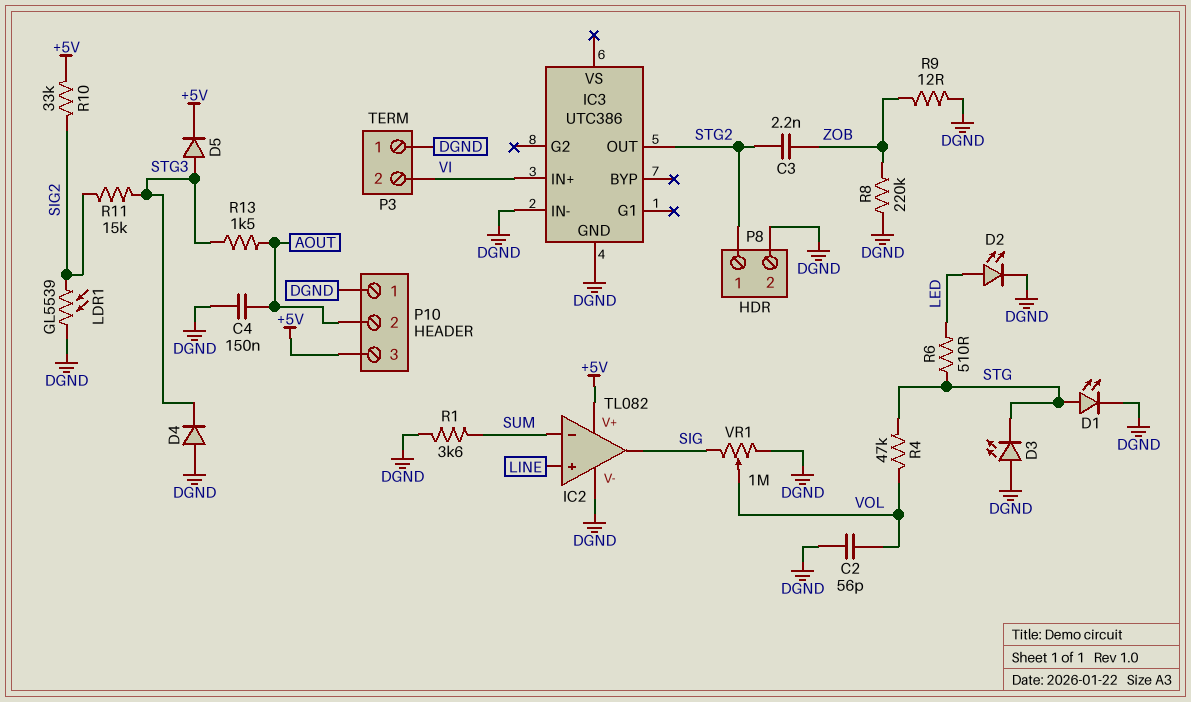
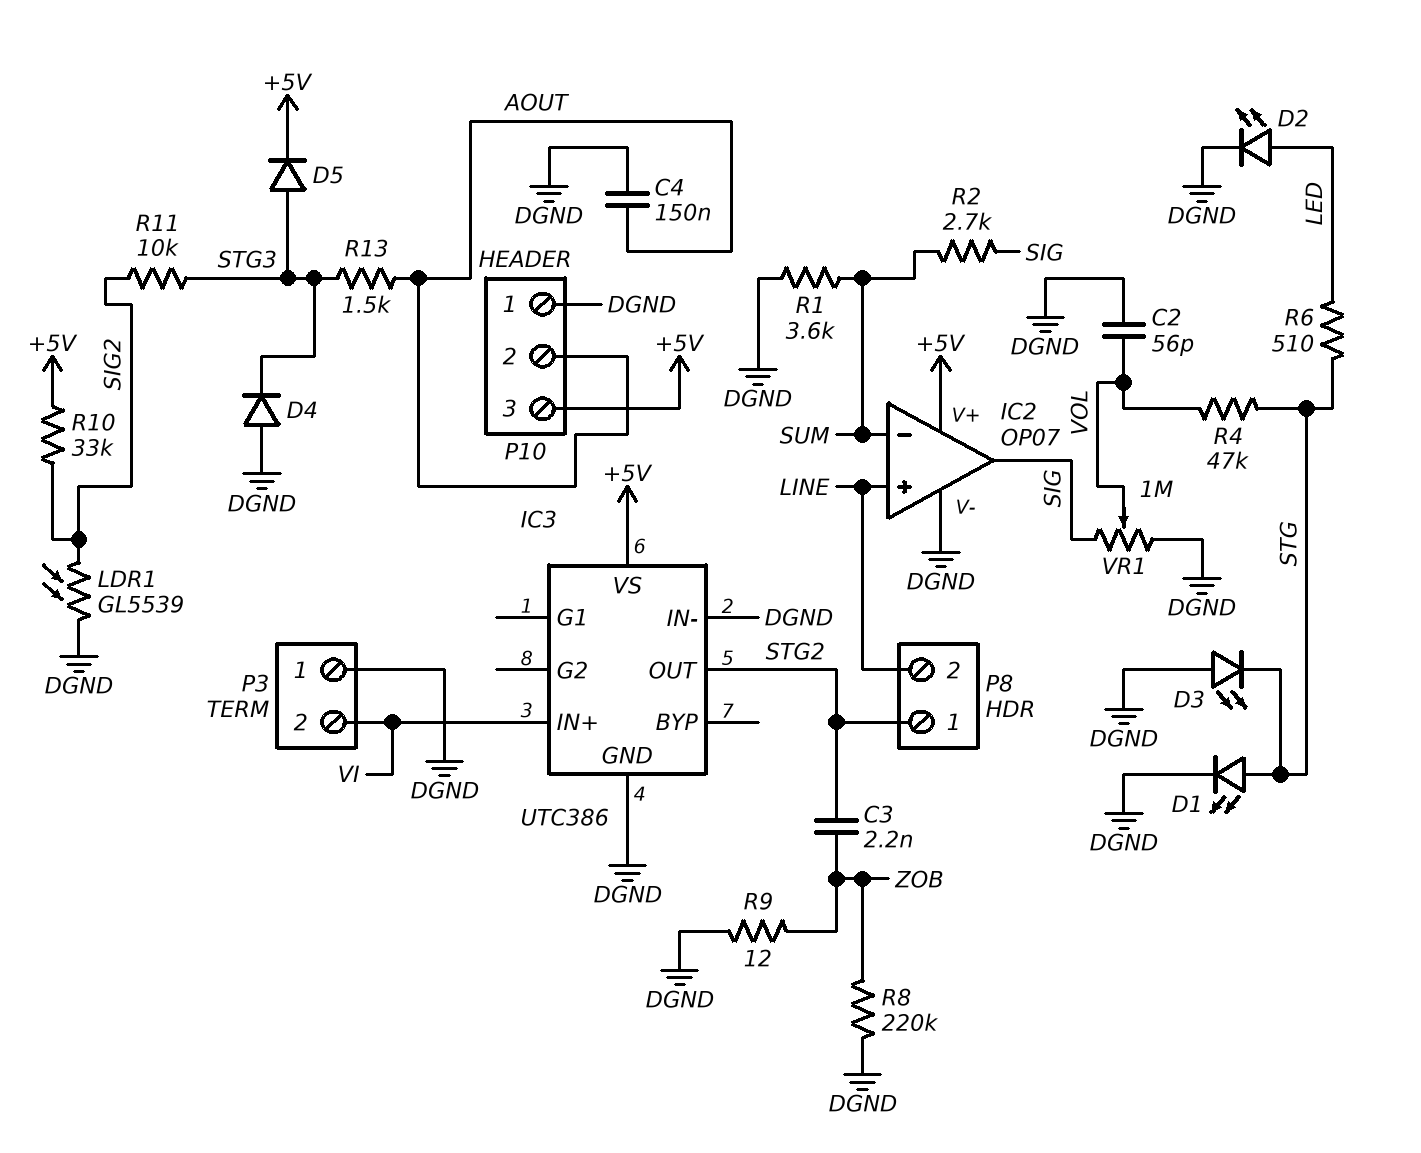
IC2: TL082 -> OP07
IC3 pin VS: none -> +5V
P8 pin 2: DGND -> LINE
R2: none -> 2.7k (SIG, SUM)
R11: 15k (SIG2, STG3) -> 10k (SIG2, STG3)

